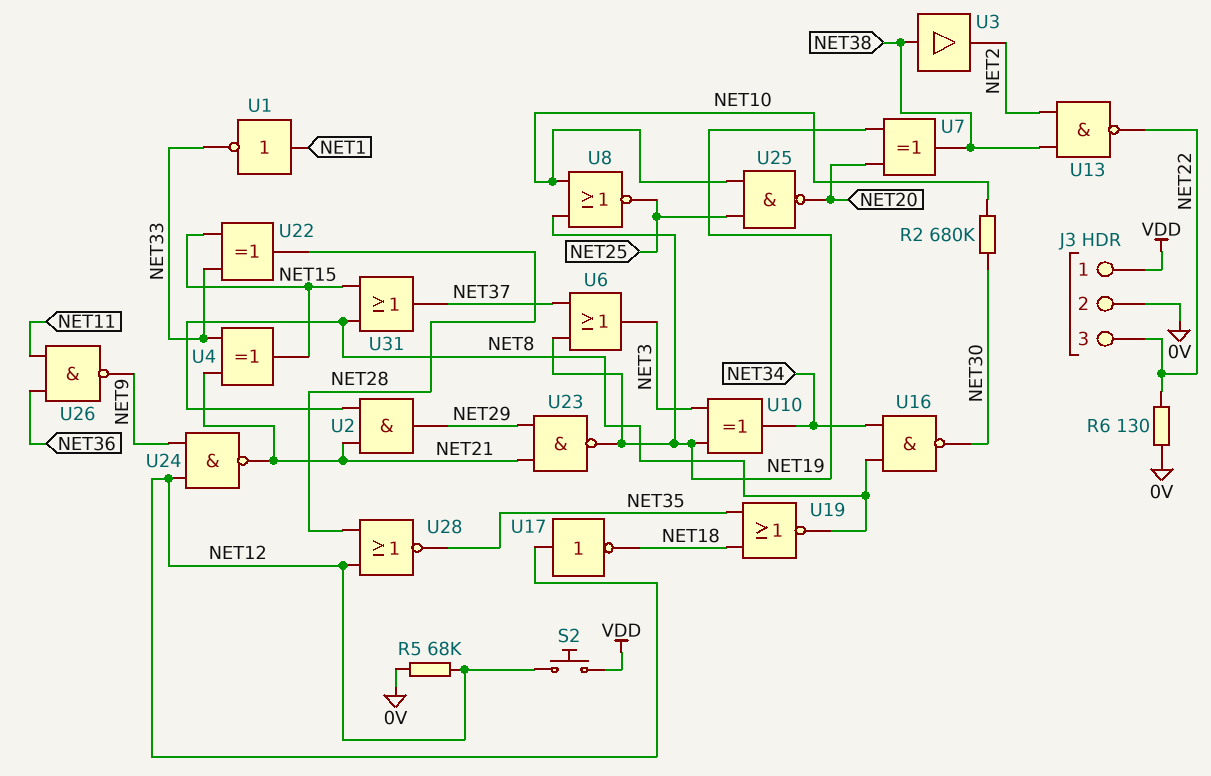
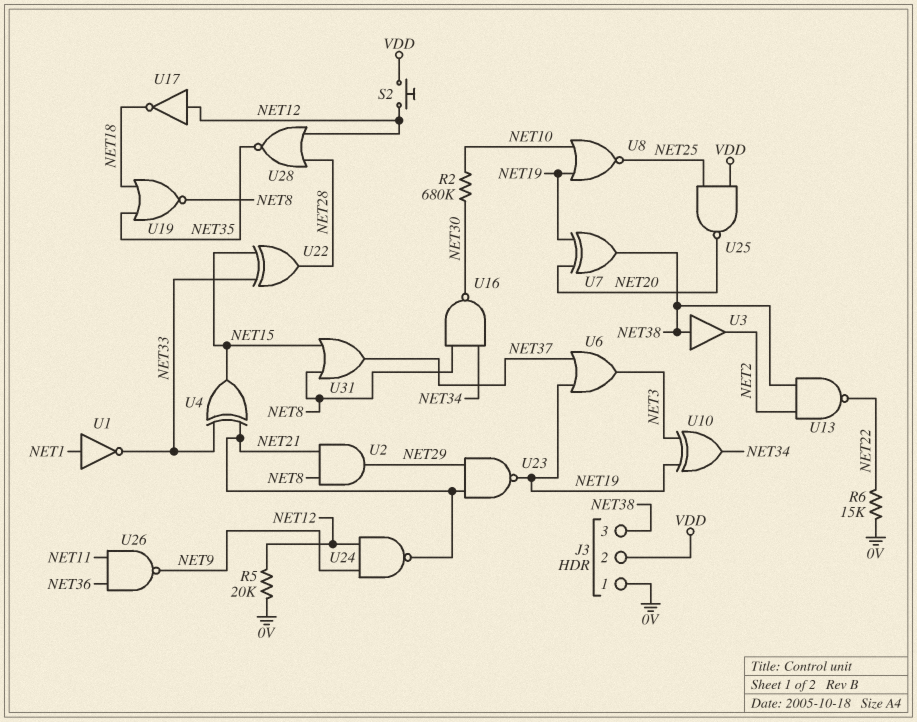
J3 pin 1: VDD -> 0V
J3 pin 2: 0V -> VDD
J3 pin 3: NET22 -> NET38
R5: 68k (0V, NET12) -> 20k (0V, NET12)
R6: 130 (0V, NET22) -> 15k (0V, NET22)
U25: NAND (in NET10, in NET25, out NET20) -> NAND (in NET25, in VDD, out NET20)

